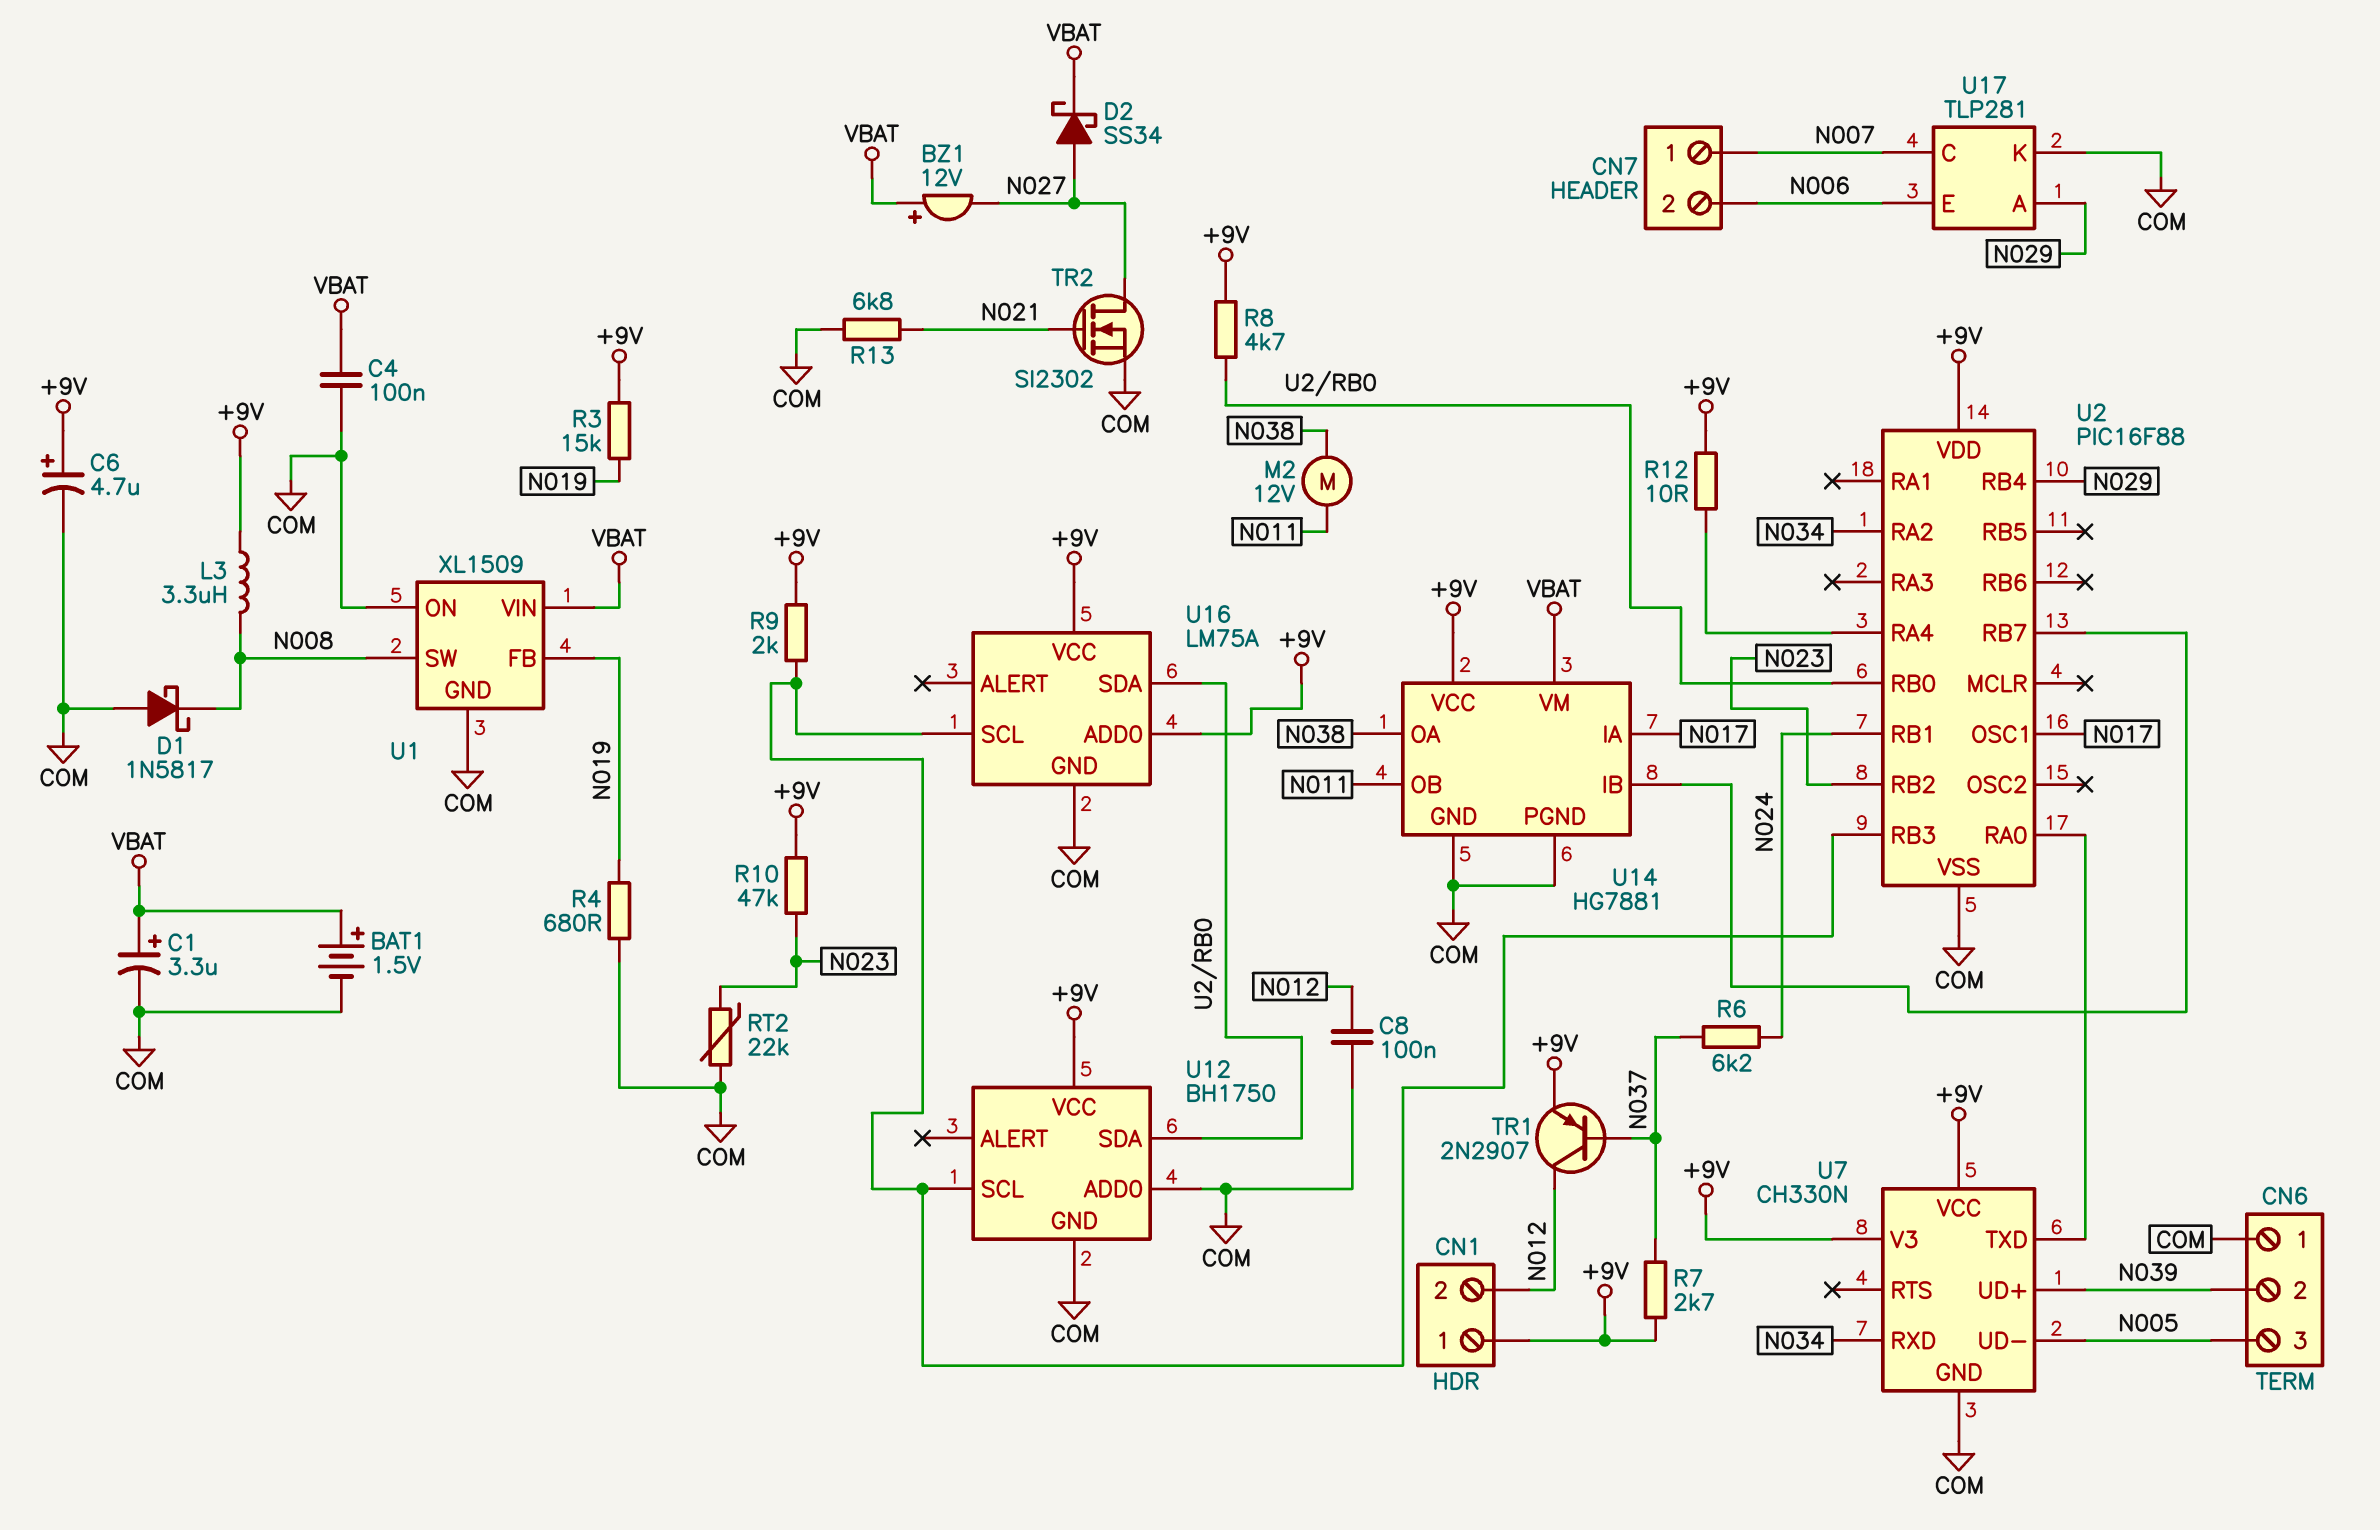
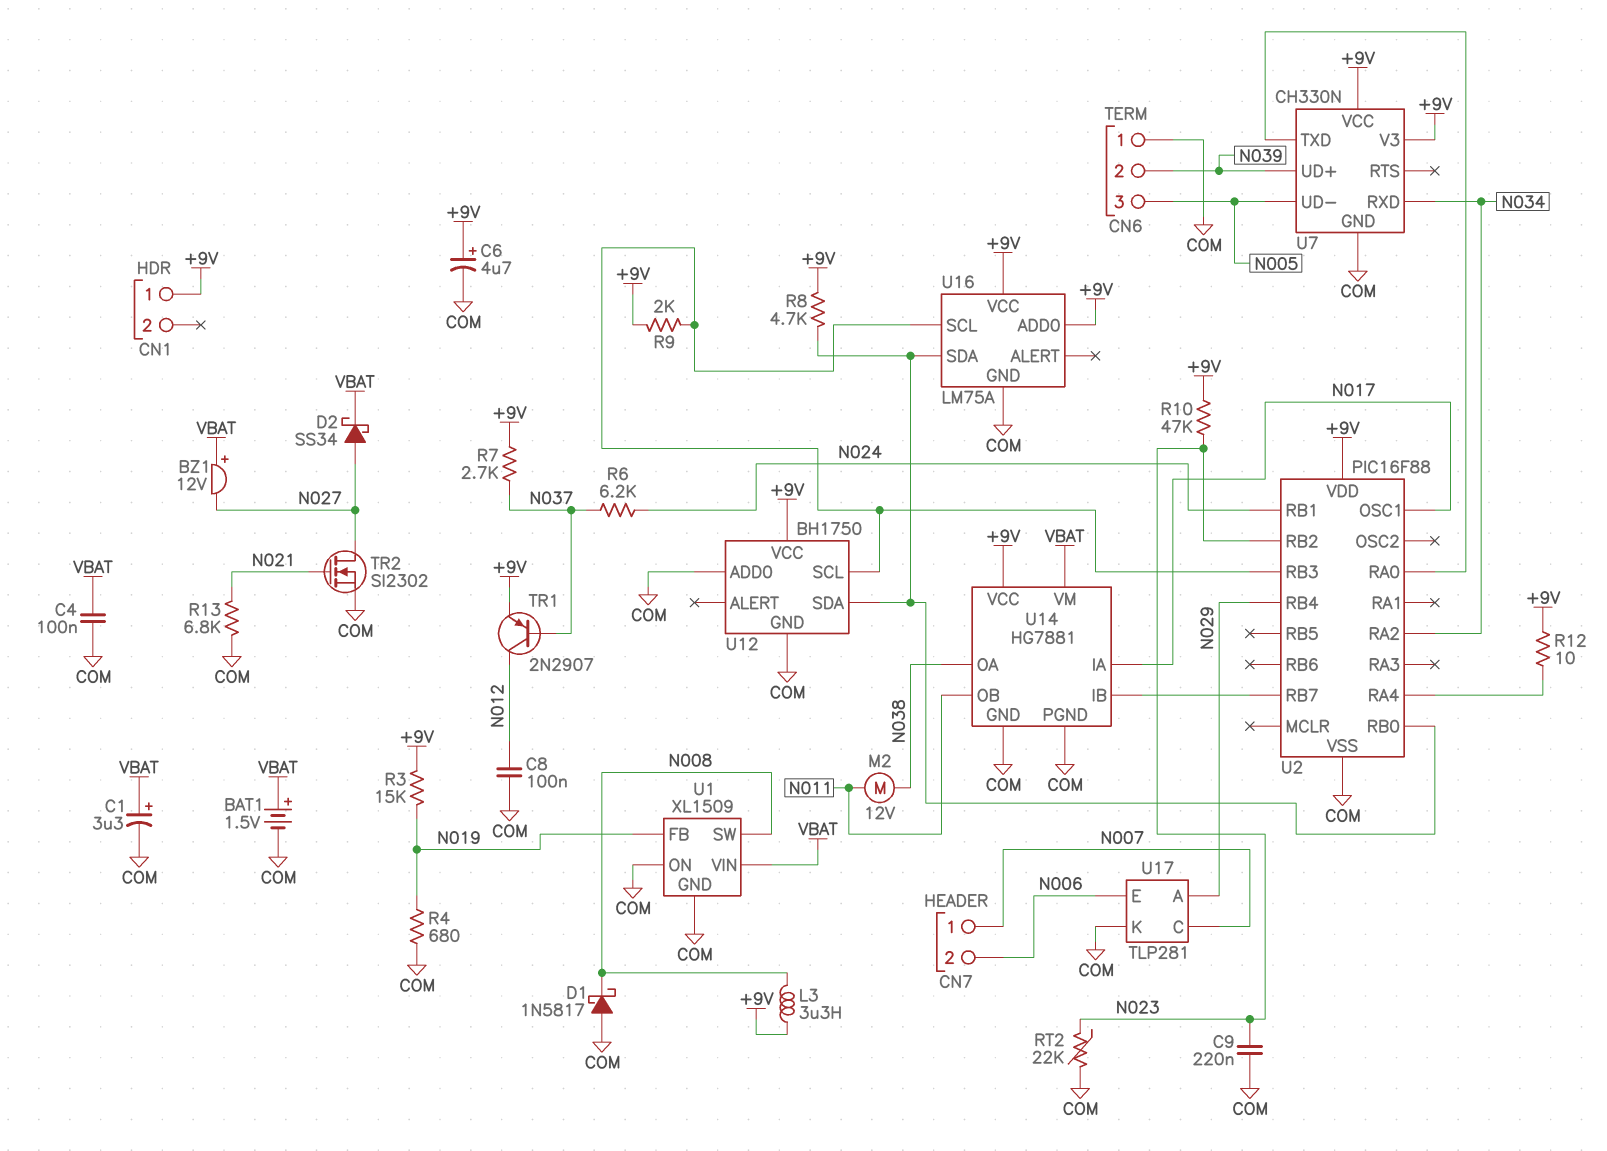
C9: none -> 220nF (COM, N023)
CN1 pin 2: N012 -> none

